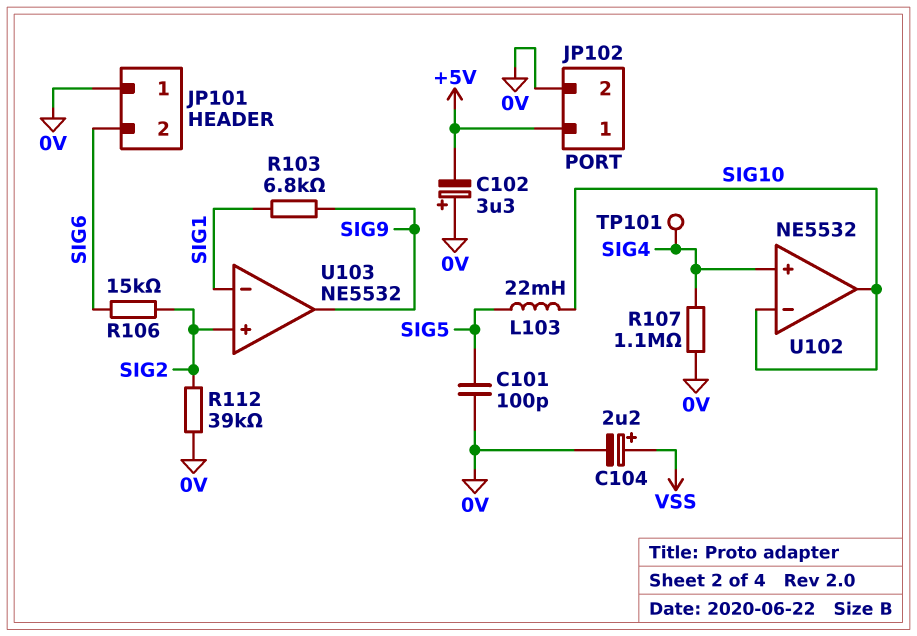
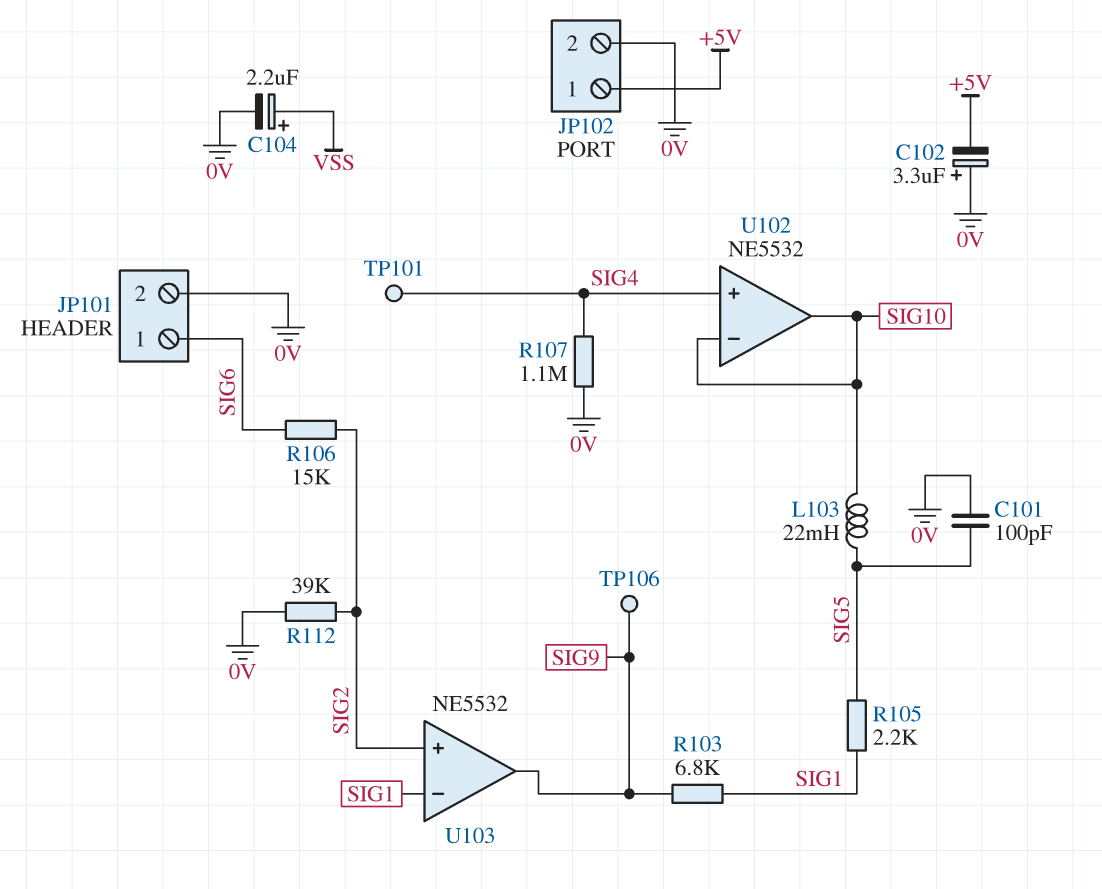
JP101 pin 1: 0V -> SIG6
JP101 pin 2: SIG6 -> 0V
R105: none -> 2.2k (SIG1, SIG5)
TP106: none -> test point (SIG9)

